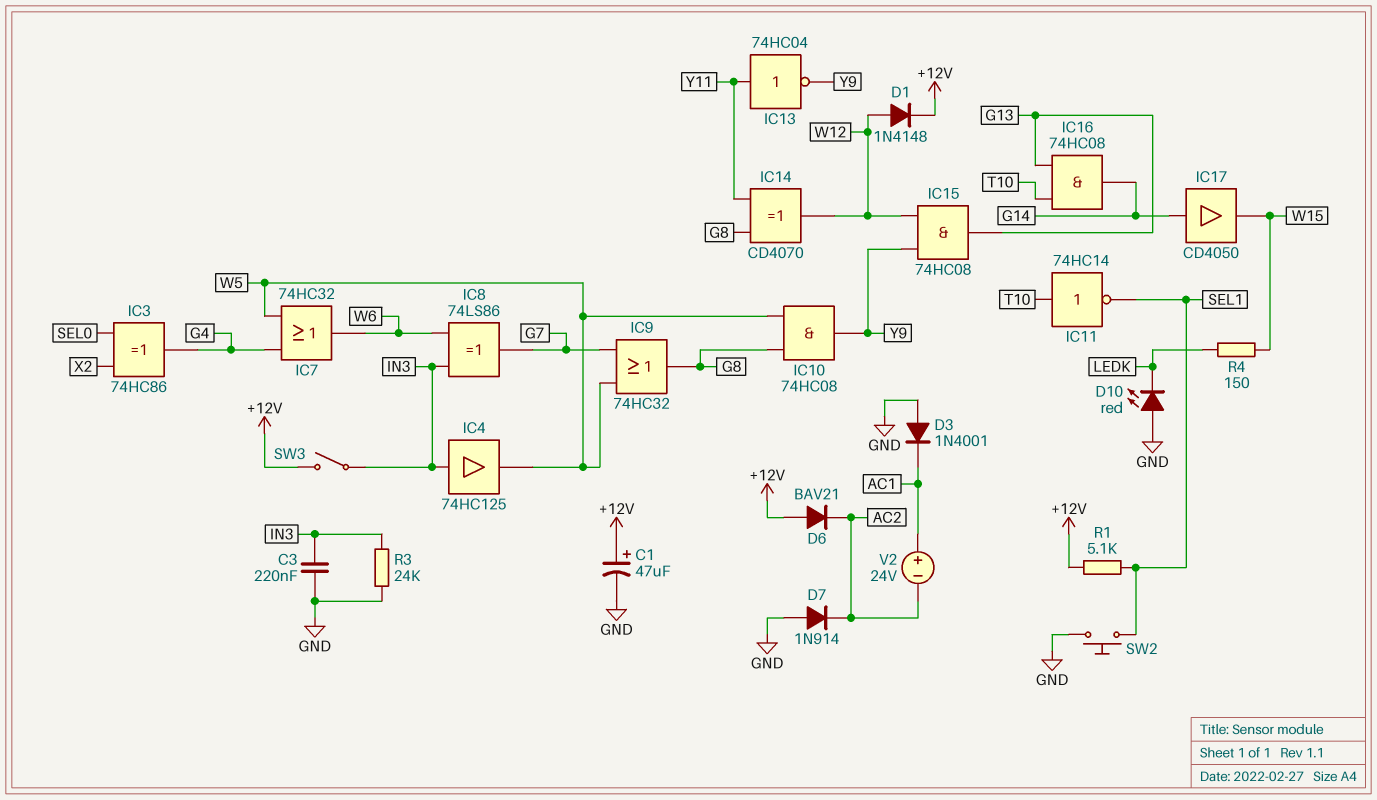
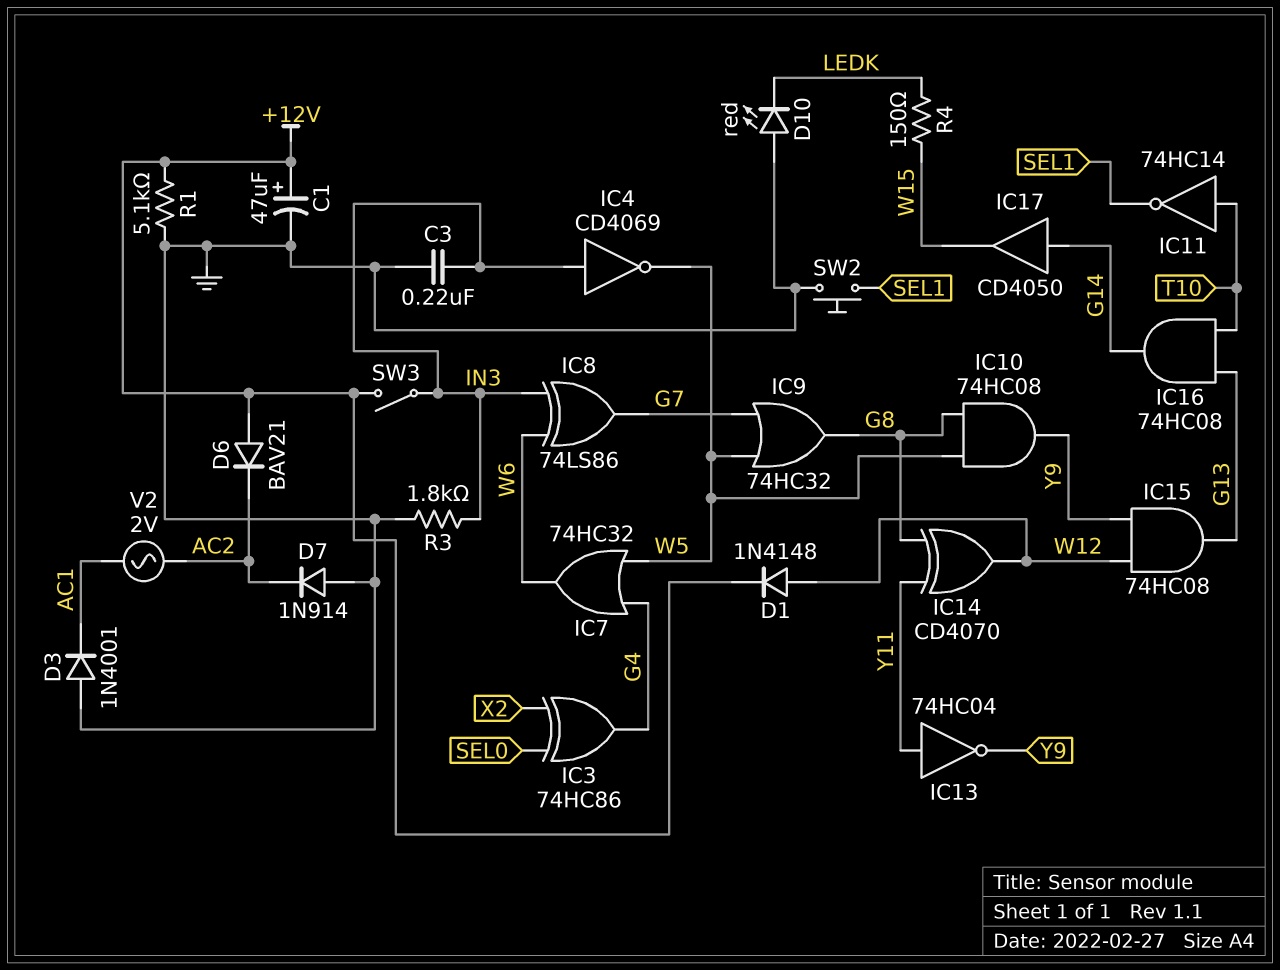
IC4: buffer 74HC125 (in IN3, out W5) -> NOT CD4069 (in IN3, out W5)
R1: 5.1k (+12V, SEL1) -> 5.1k (+12V, GND)
R3: 24k (GND, IN3) -> 1.8k (GND, IN3)
V2: 24V (plus AC1, minus AC2) -> AC 2V (AC1, AC2)

